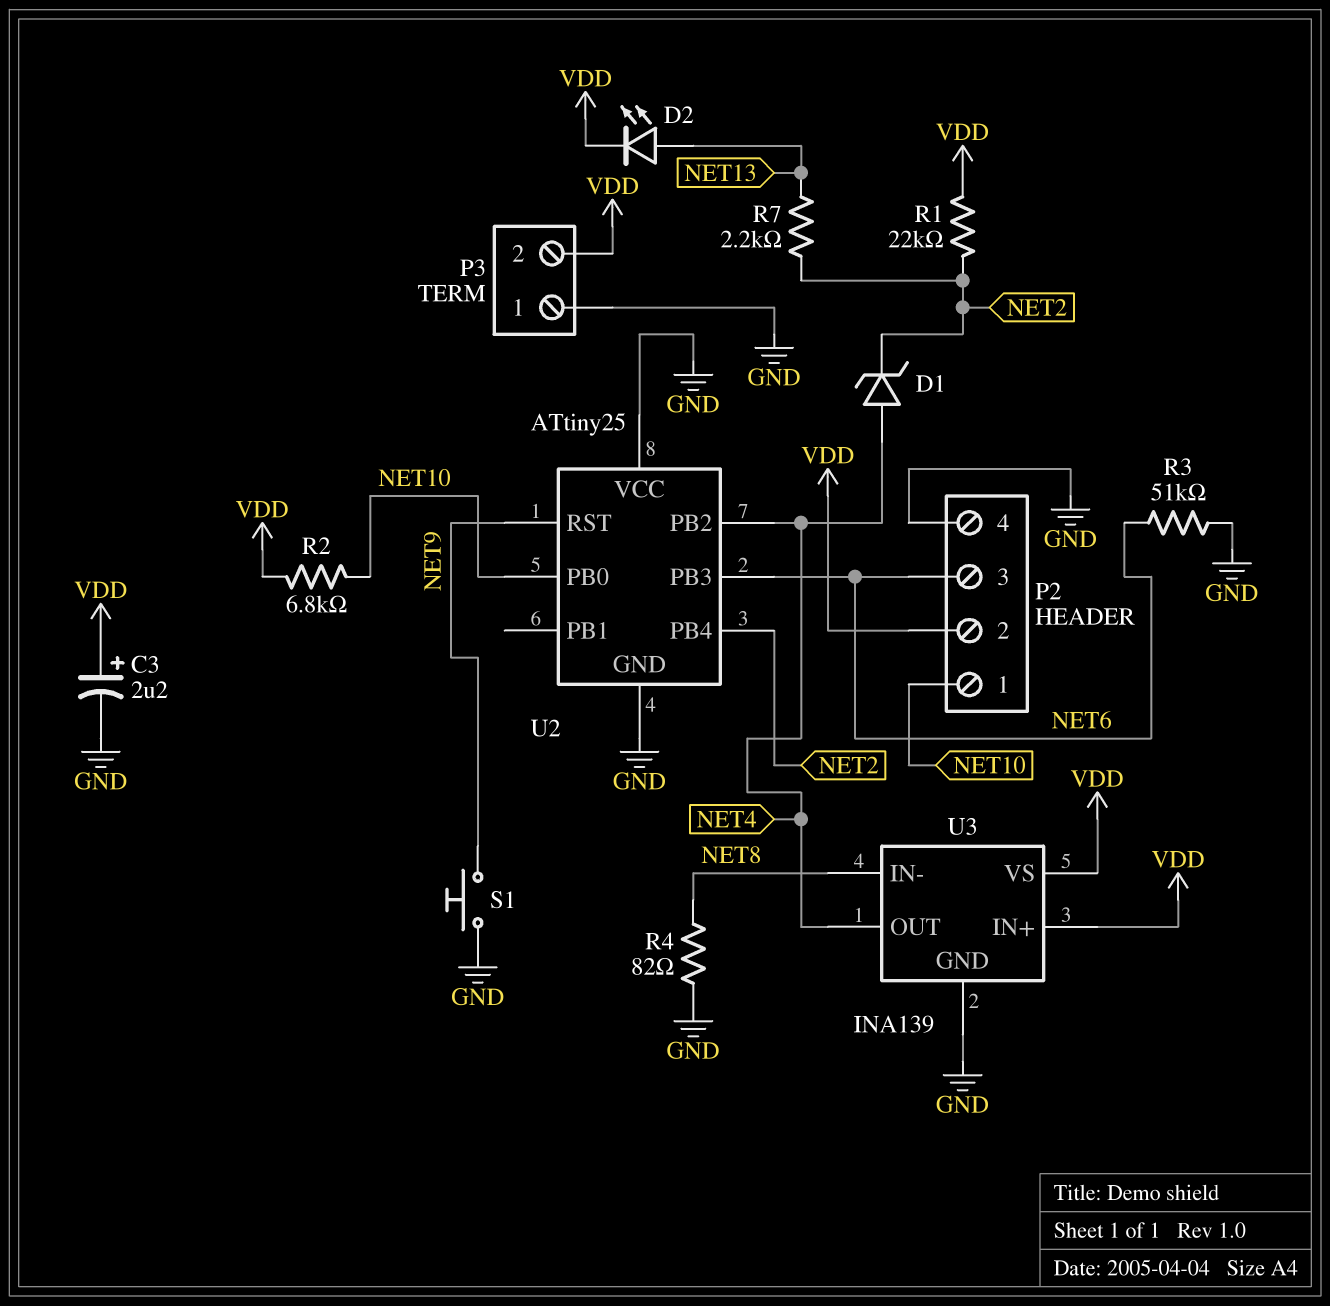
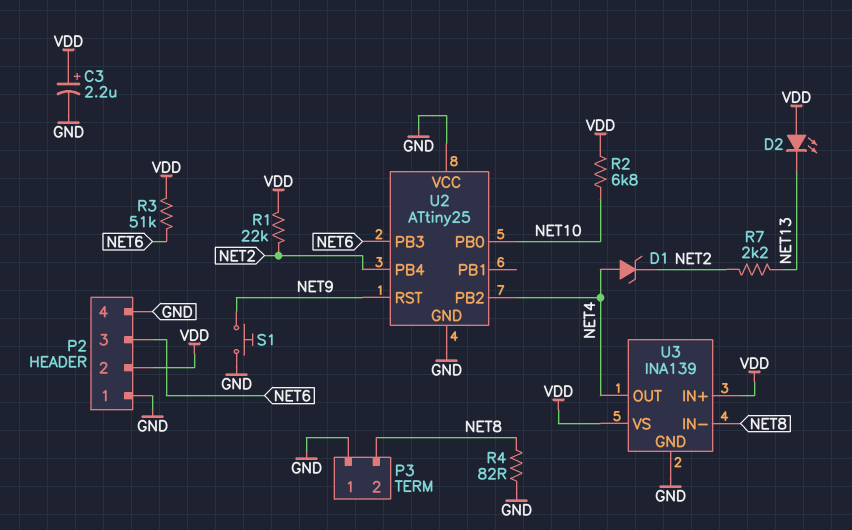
D2: LED (A NET13, K VDD) -> LED (A VDD, K NET13)
P2 pin 1: NET10 -> GND
P3 pin 2: VDD -> NET8
R3: 51k (GND, NET6) -> 51k (NET6, VDD)

